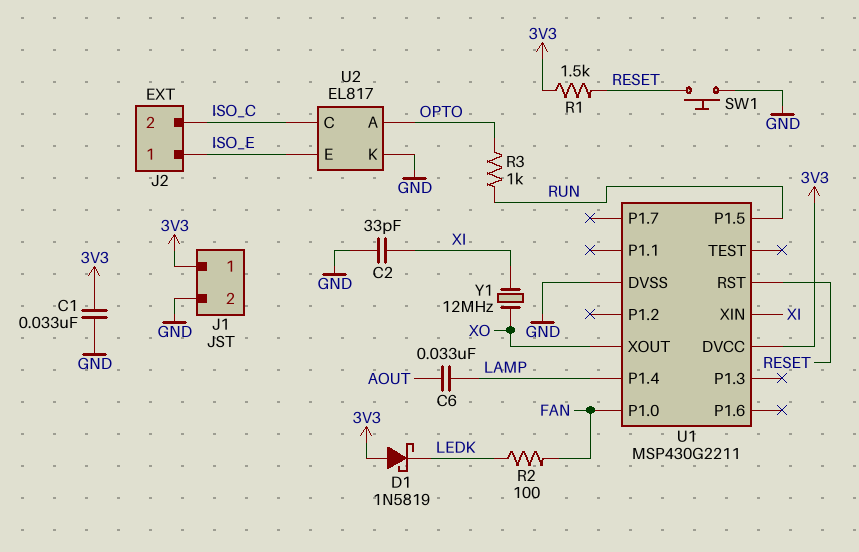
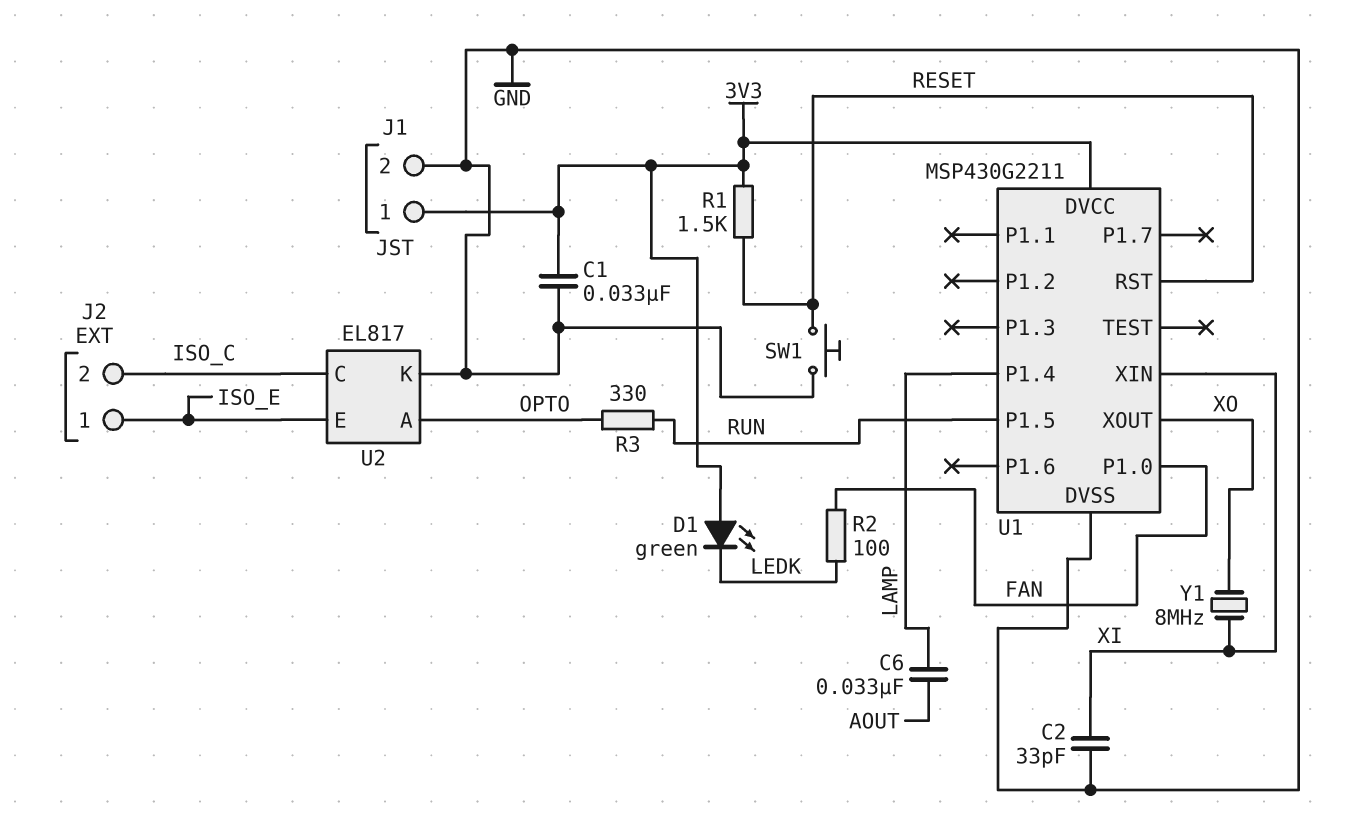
D1: schottky 1N5819 (A 3V3, K LEDK) -> LED green (A 3V3, K LEDK)
R3: 1k (OPTO, RUN) -> 330 (OPTO, RUN)
Y1: 12MHz (XI, XO) -> 8MHz (XI, XO)

